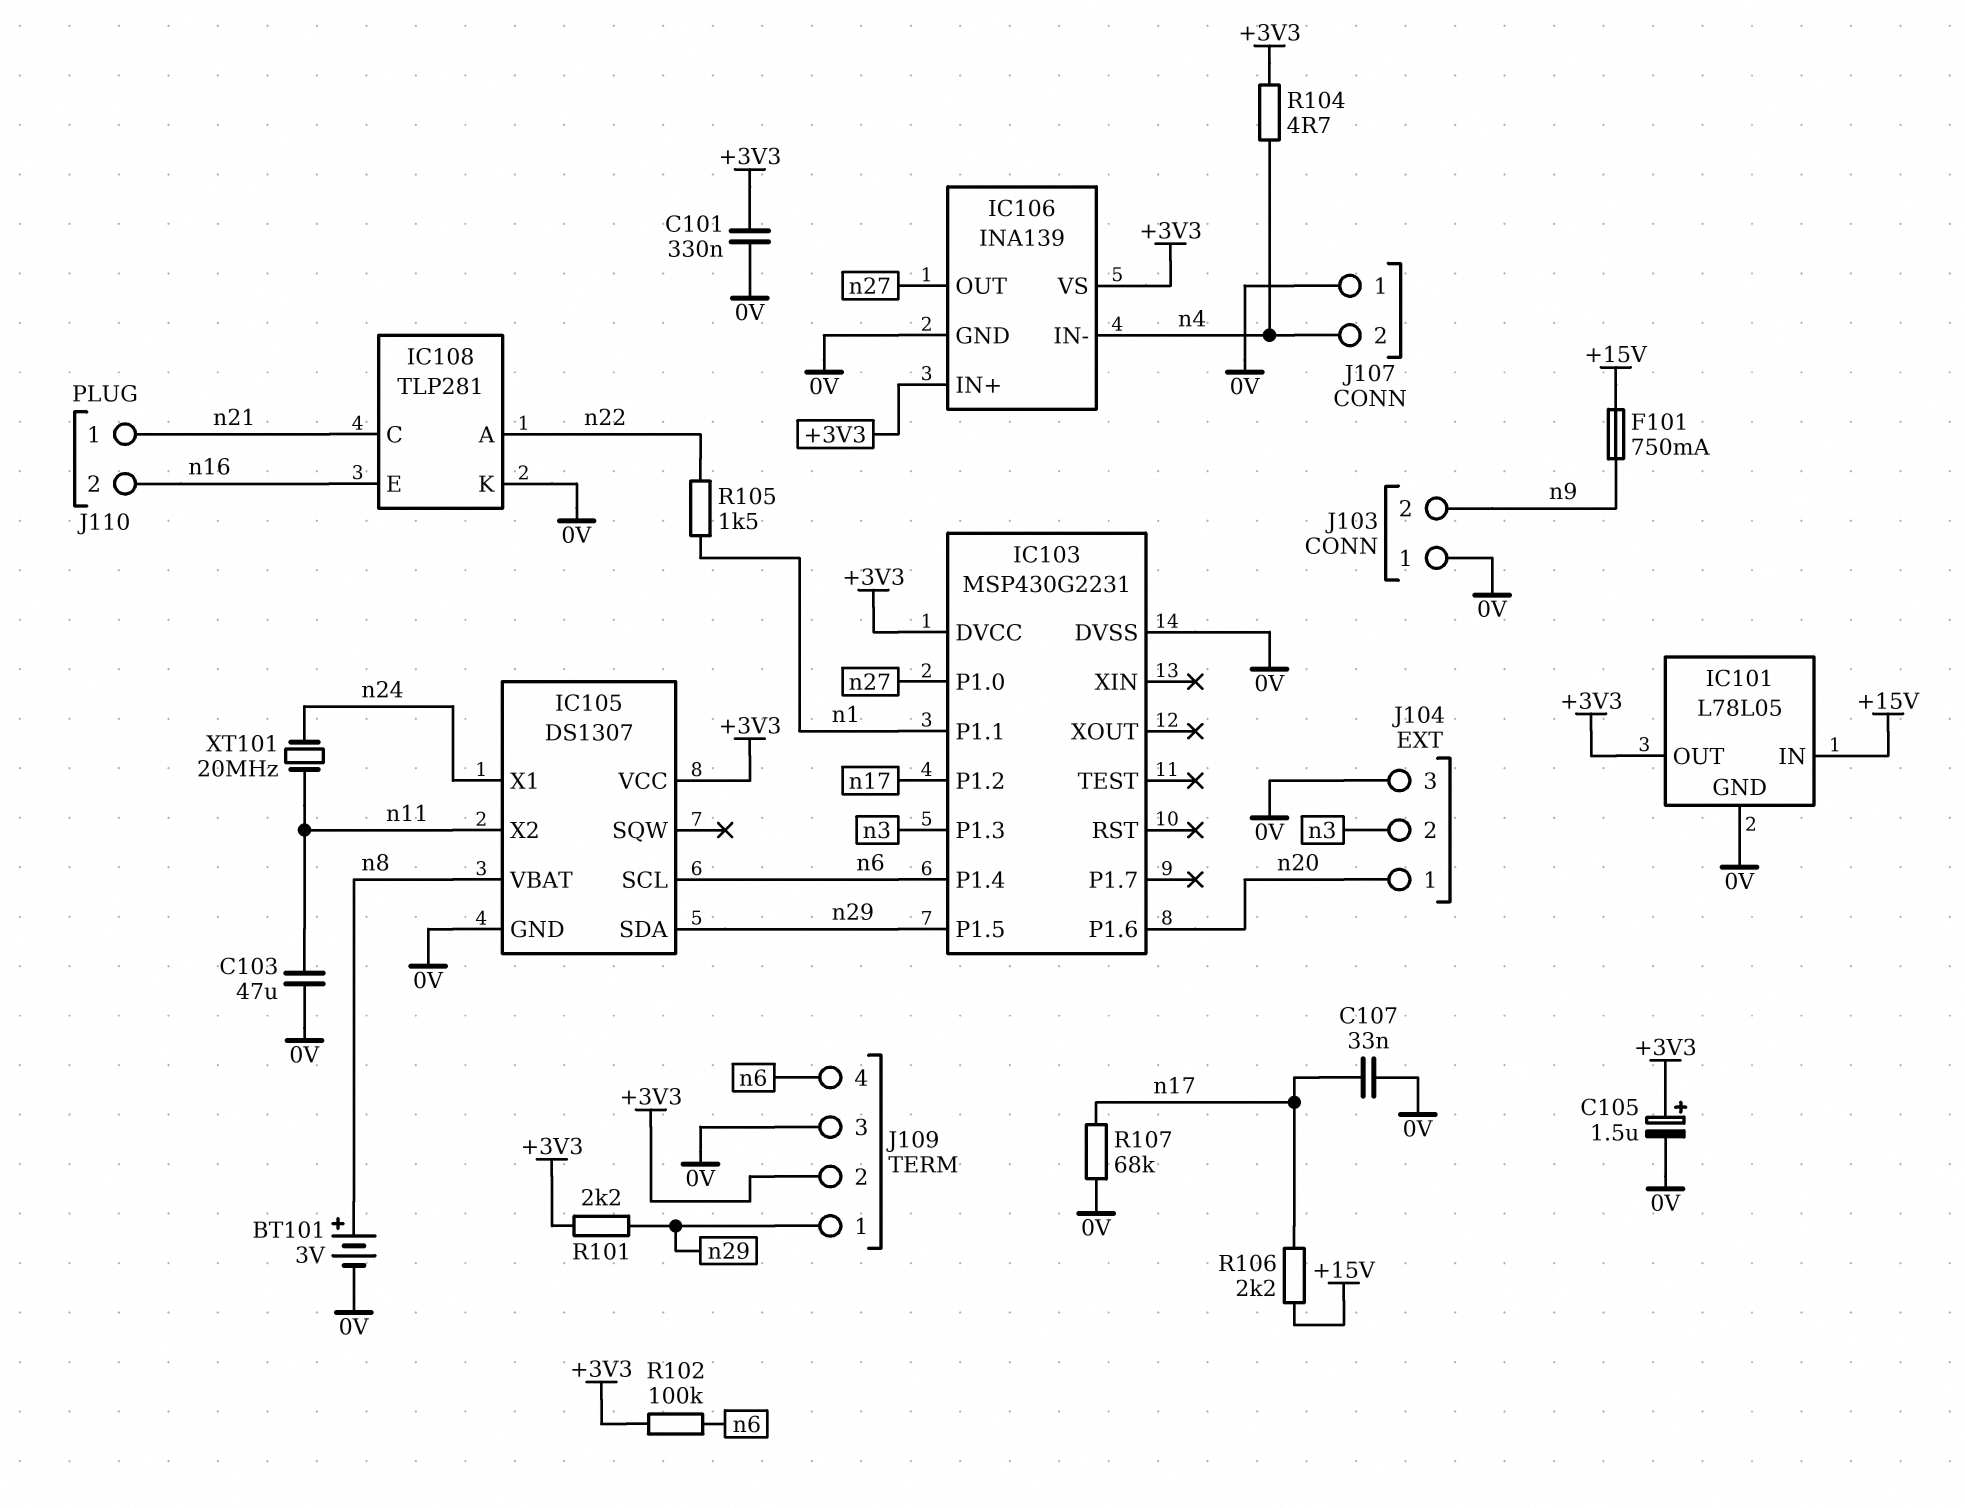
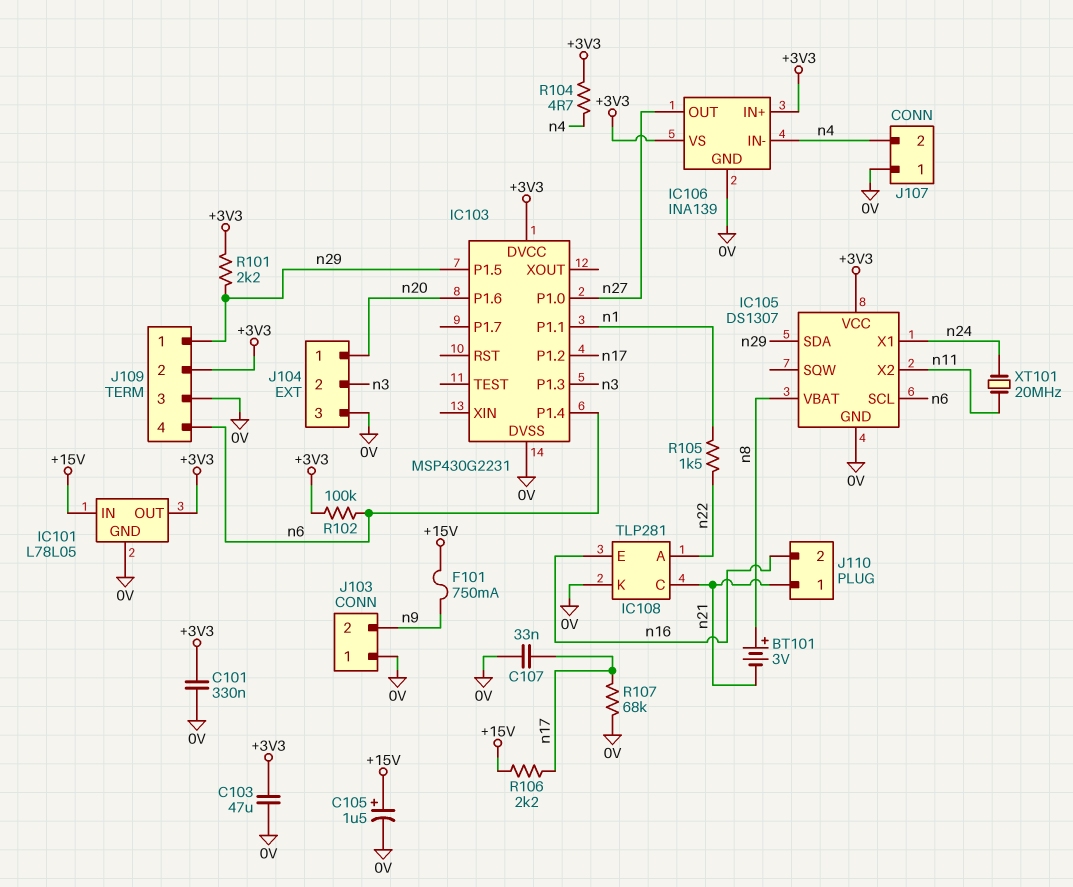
BT101: 3V (plus n8, minus 0V) -> 3V (plus n8, minus n21)
C103: 47uF (0V, n11) -> 47uF (+3V3, 0V)
C105: 1.5uF (plus +3V3, minus 0V) -> 1.5uF (plus +15V, minus 0V)

